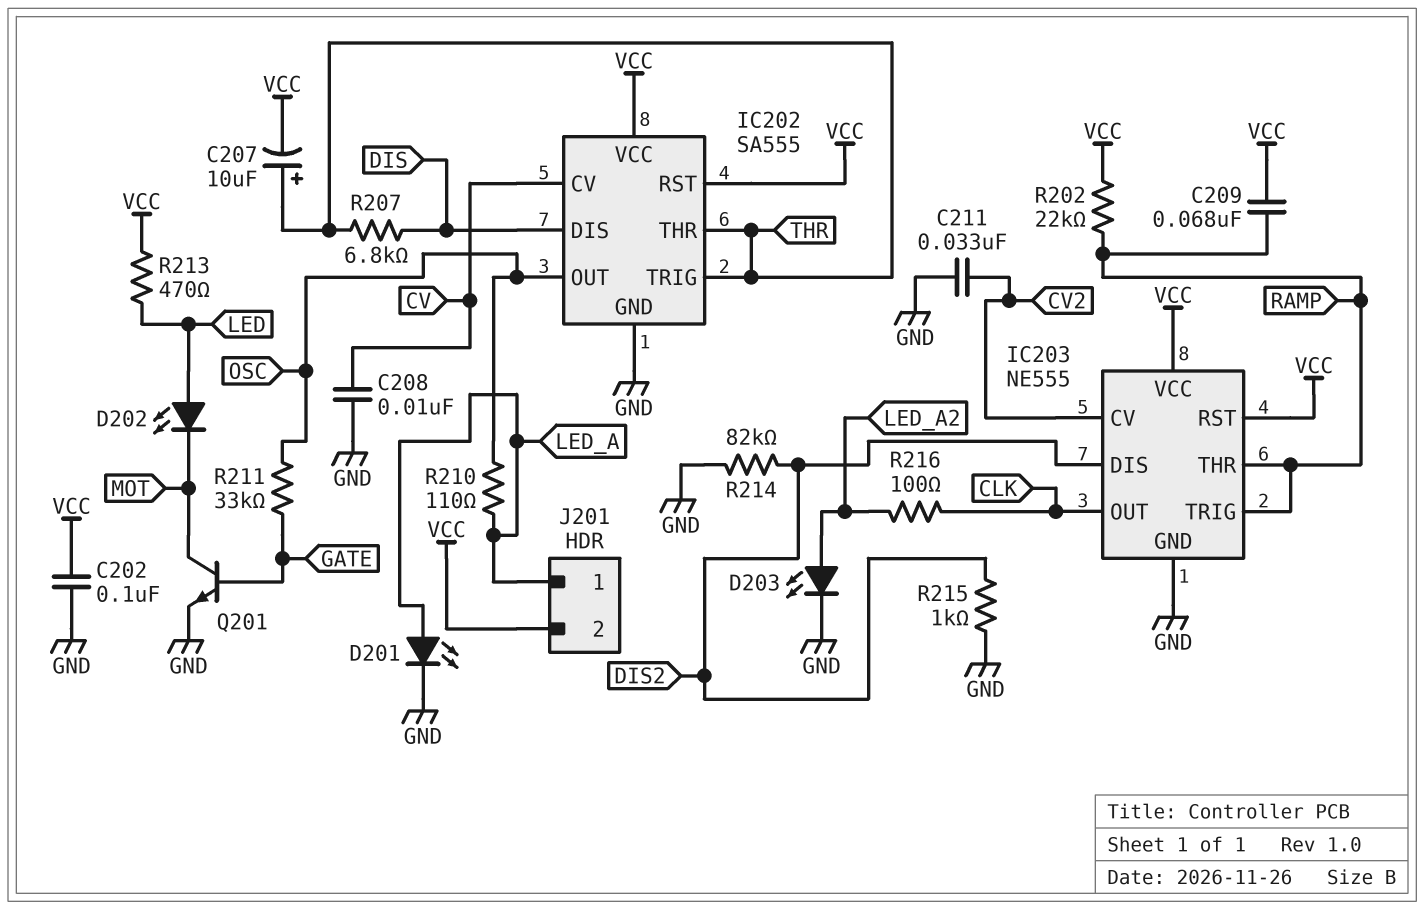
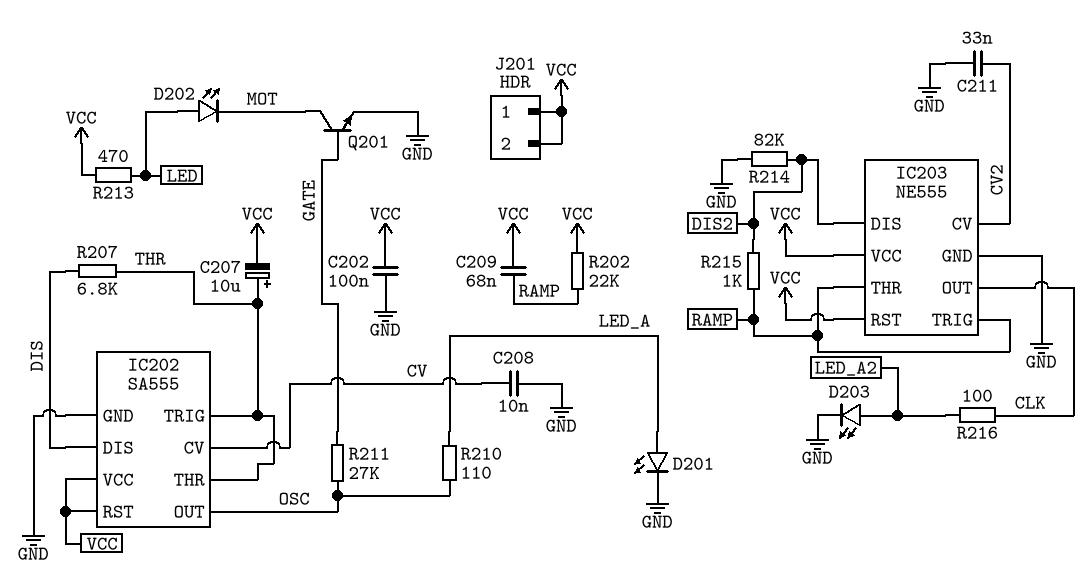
J201 pin 1: LED_A -> VCC
R211: 33k (GATE, OSC) -> 27k (GATE, OSC)
R215: 1k (DIS2, GND) -> 1k (DIS2, RAMP)

